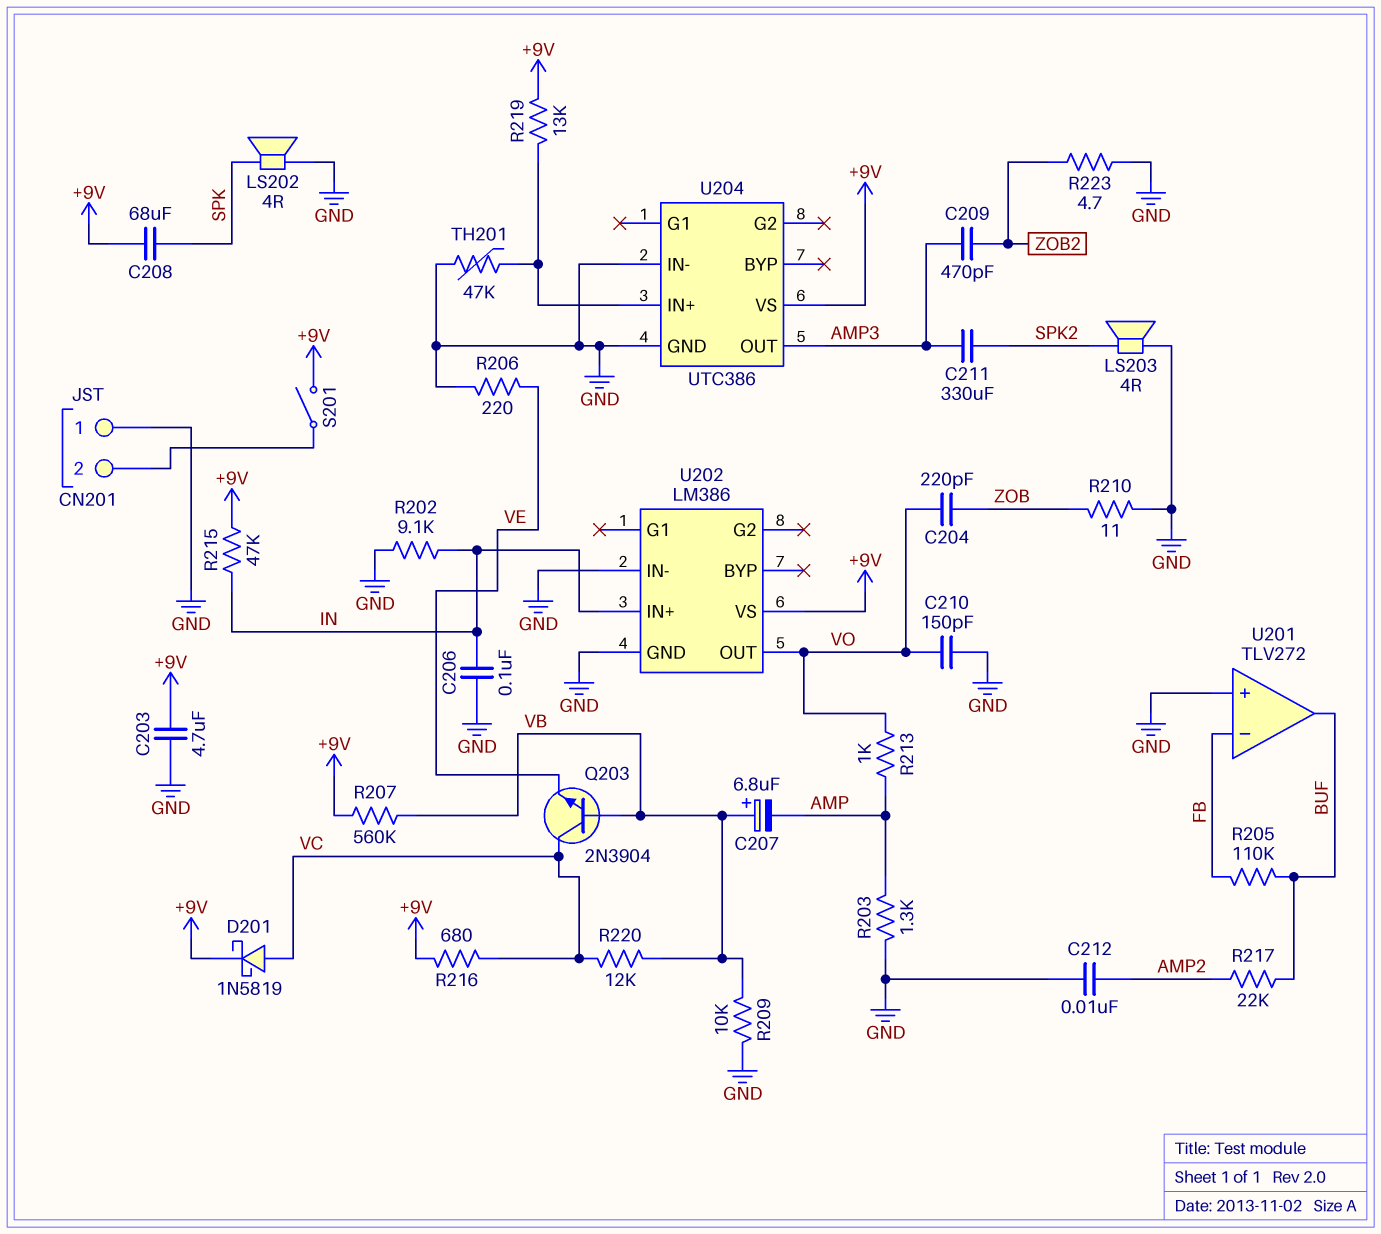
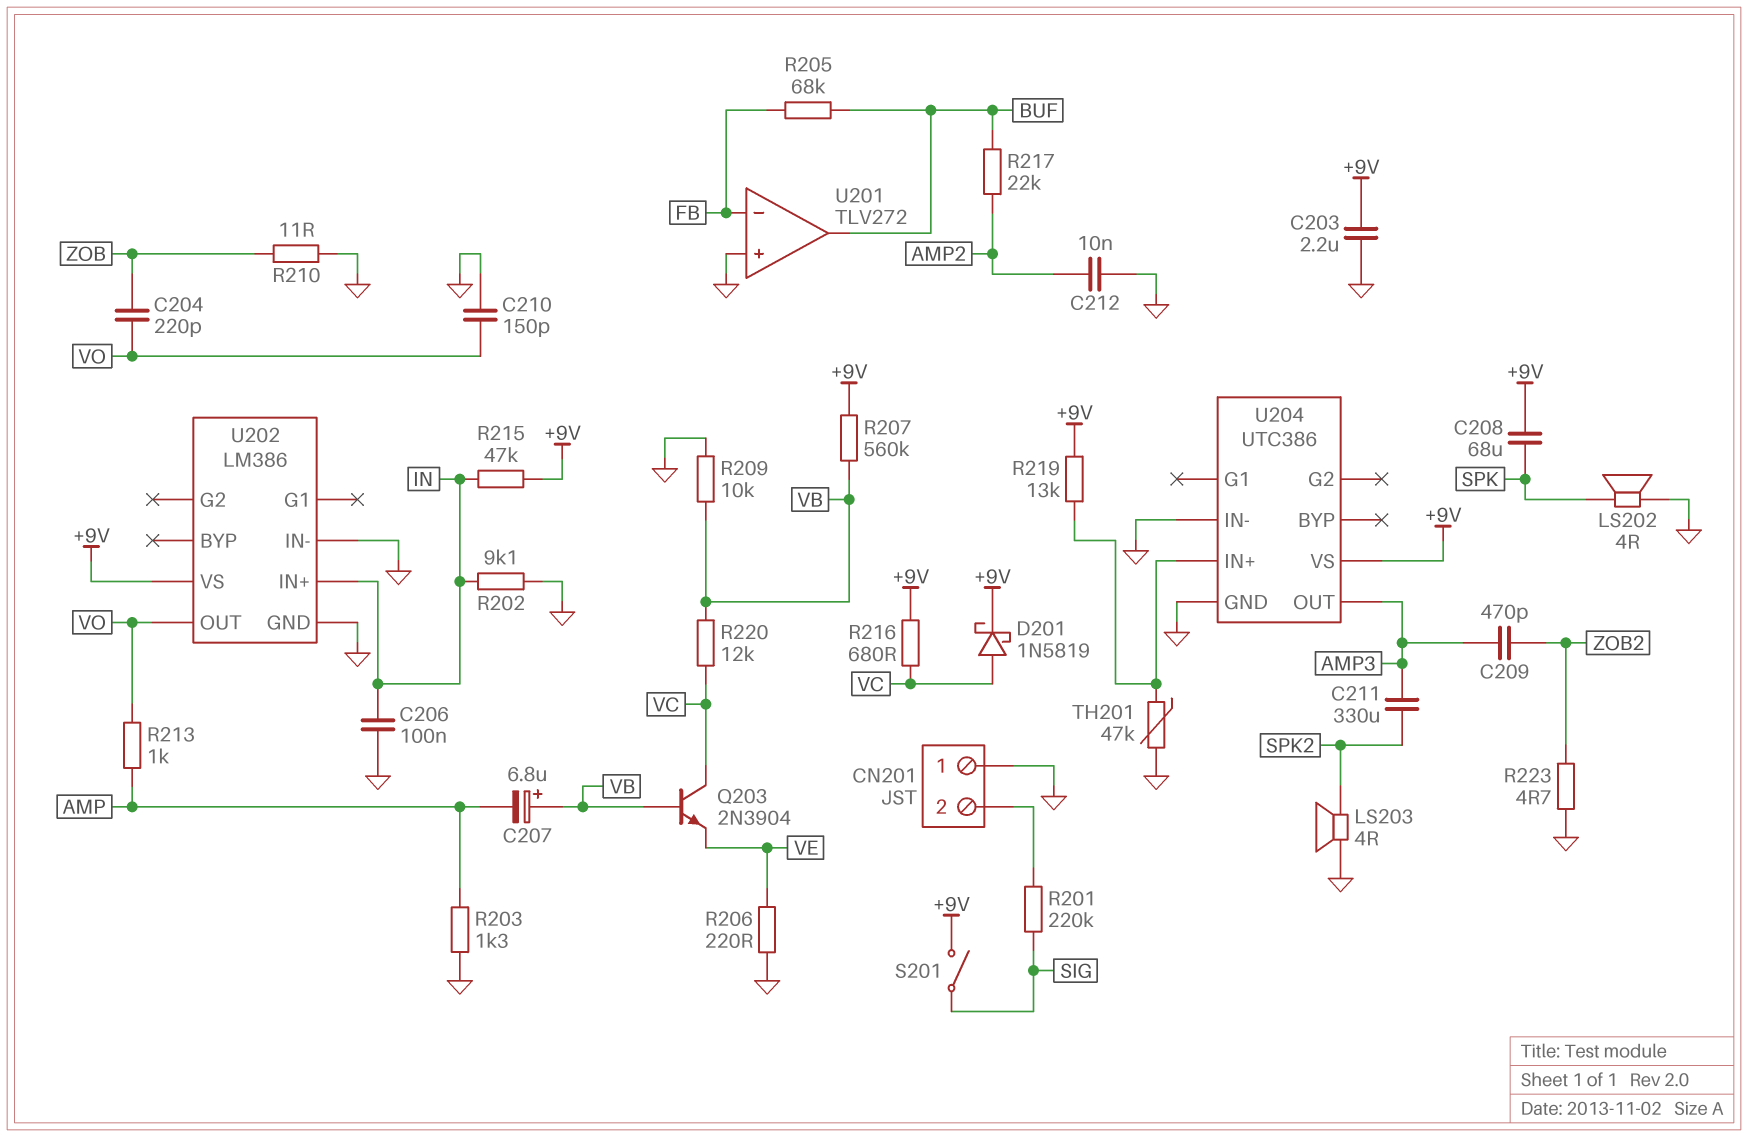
C203: 4.7uF (+9V, GND) -> 2.2uF (+9V, GND)
R201: none -> 220k (CN201/2, SIG)
R205: 110k (BUF, FB) -> 68k (BUF, FB)
S201: switch (+9V, CN201/2) -> switch (+9V, SIG)

